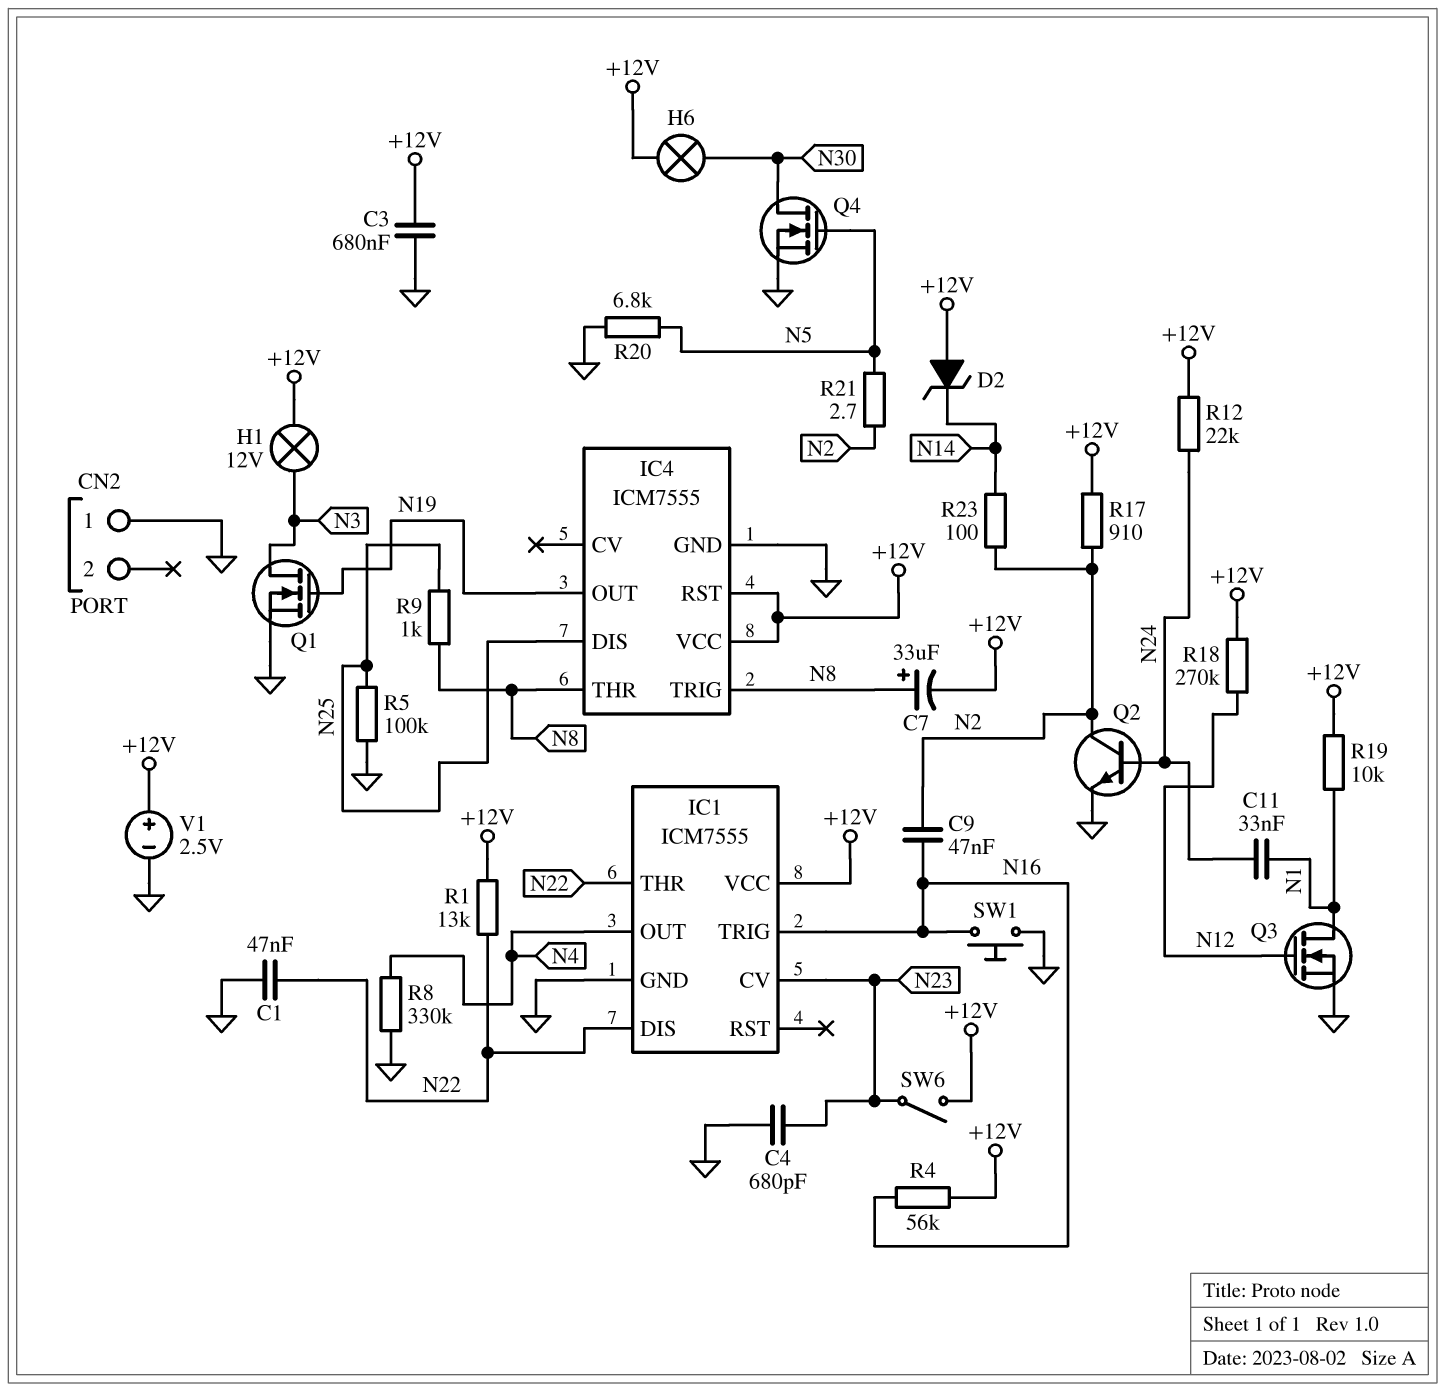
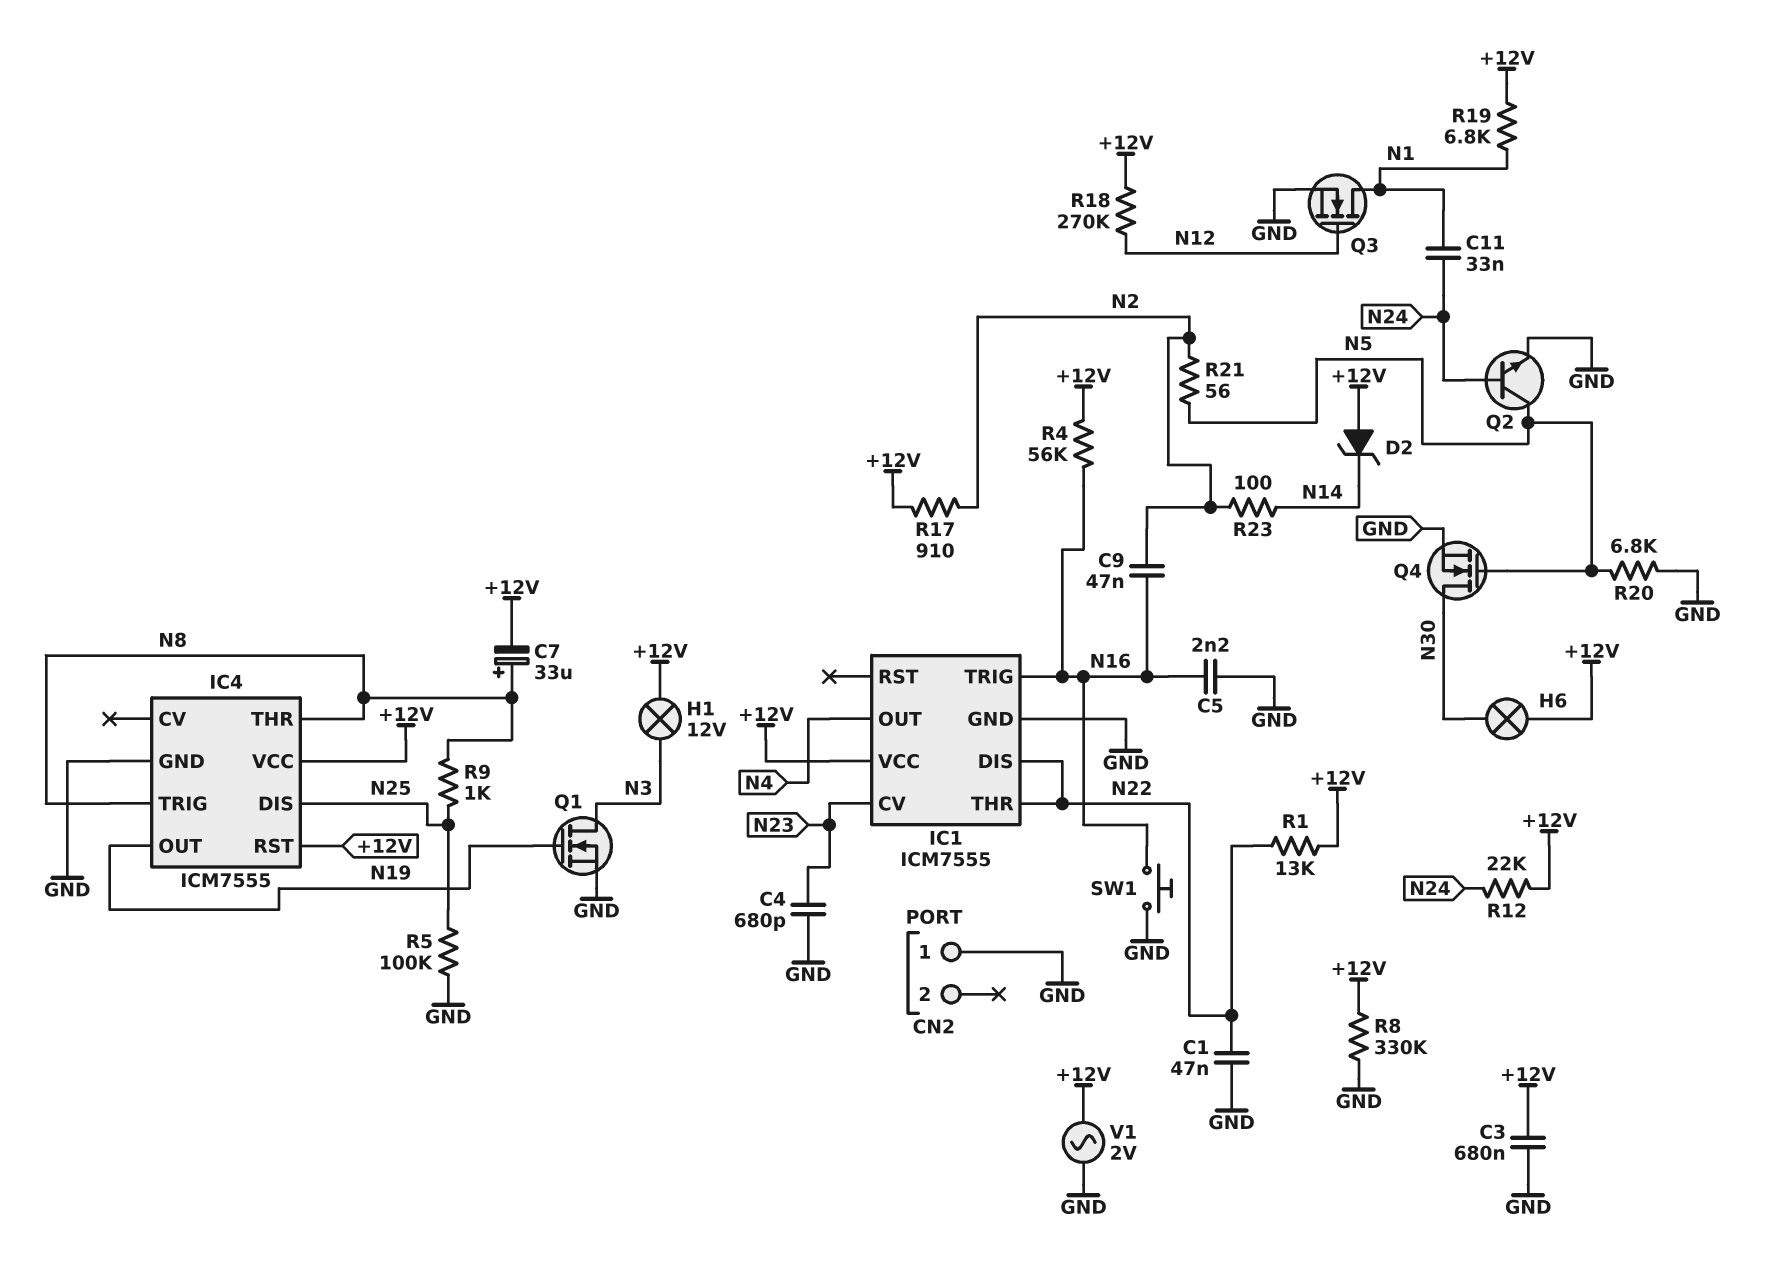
C5: none -> 2.2nF (GND, N16)
Q2: NPN (B N24, C N2, E GND) -> NPN (B N24, C N5, E GND)
R8: 330k (GND, N4) -> 330k (+12V, GND)
R19: 10k (+12V, N1) -> 6.8k (+12V, N1)
R21: 2.7 (N2, N5) -> 56 (N2, N5)
SW6: switch (+12V, N23) -> none
V1: 2.5V (plus +12V, minus GND) -> AC 2V (+12V, GND)

